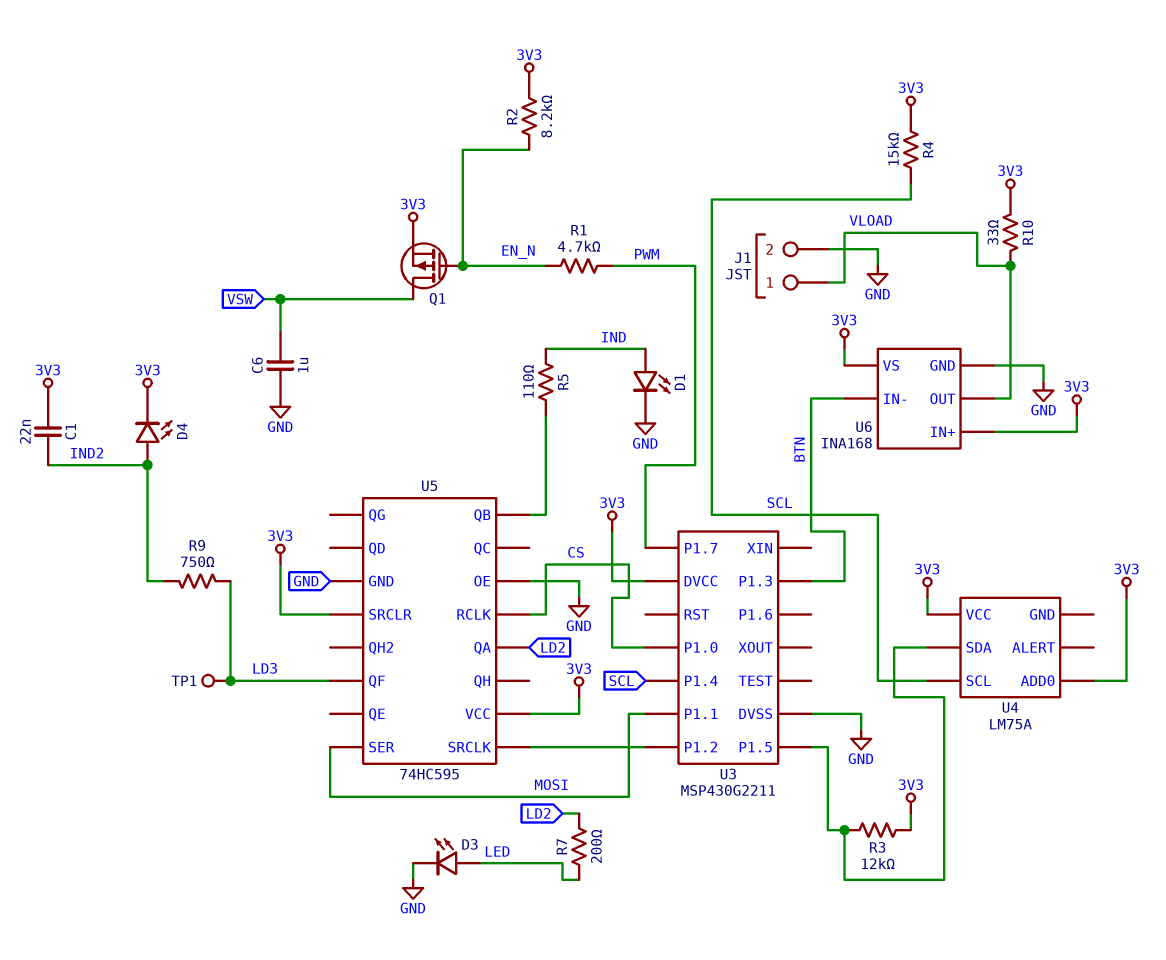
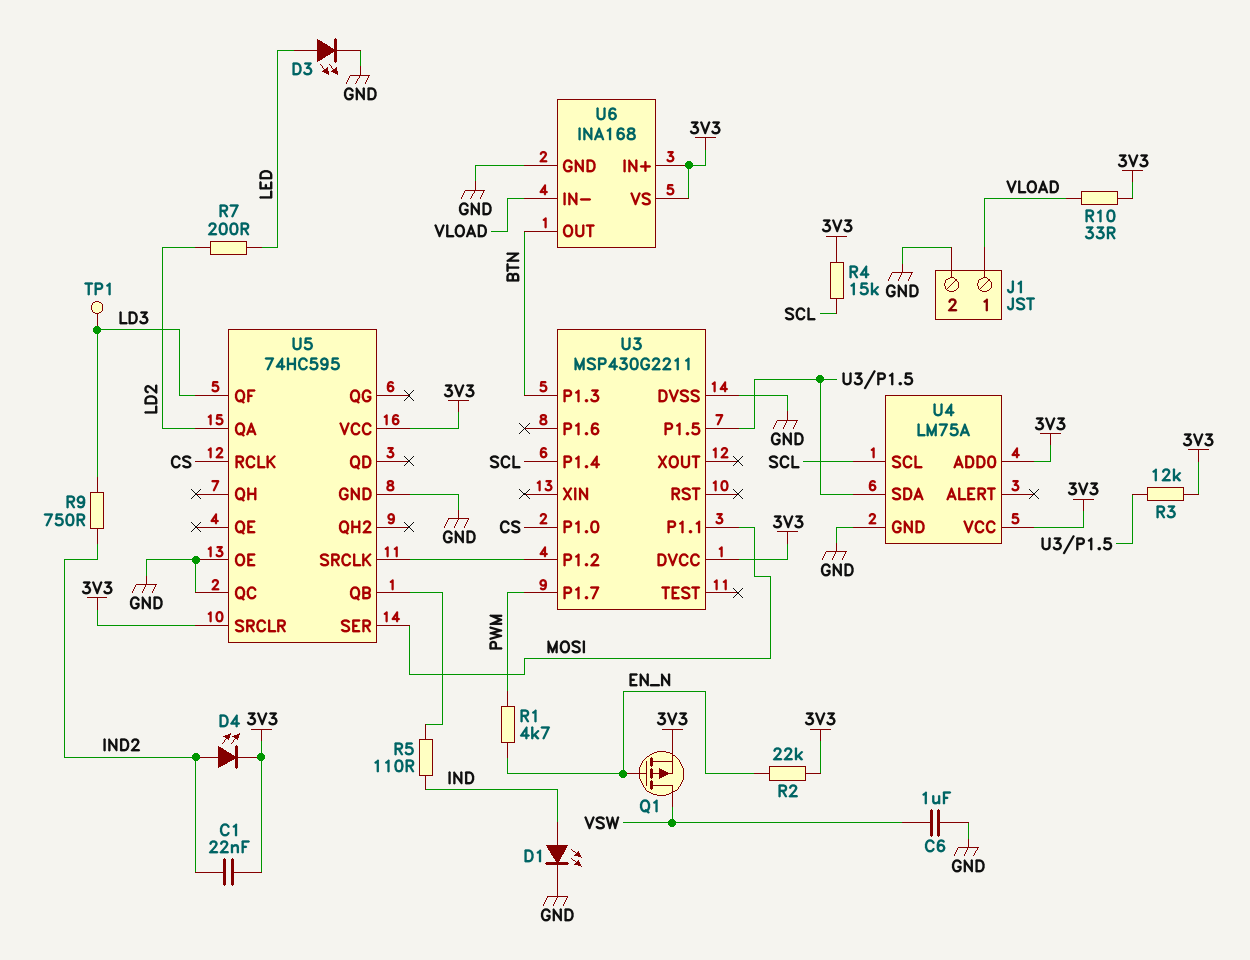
R2: 8.2k (3V3, EN_N) -> 22k (3V3, EN_N)
U4 pin GND: none -> GND
U5 pin QC: none -> GND
U6 pin IN-: BTN -> VLOAD
U6 pin OUT: VLOAD -> BTN

